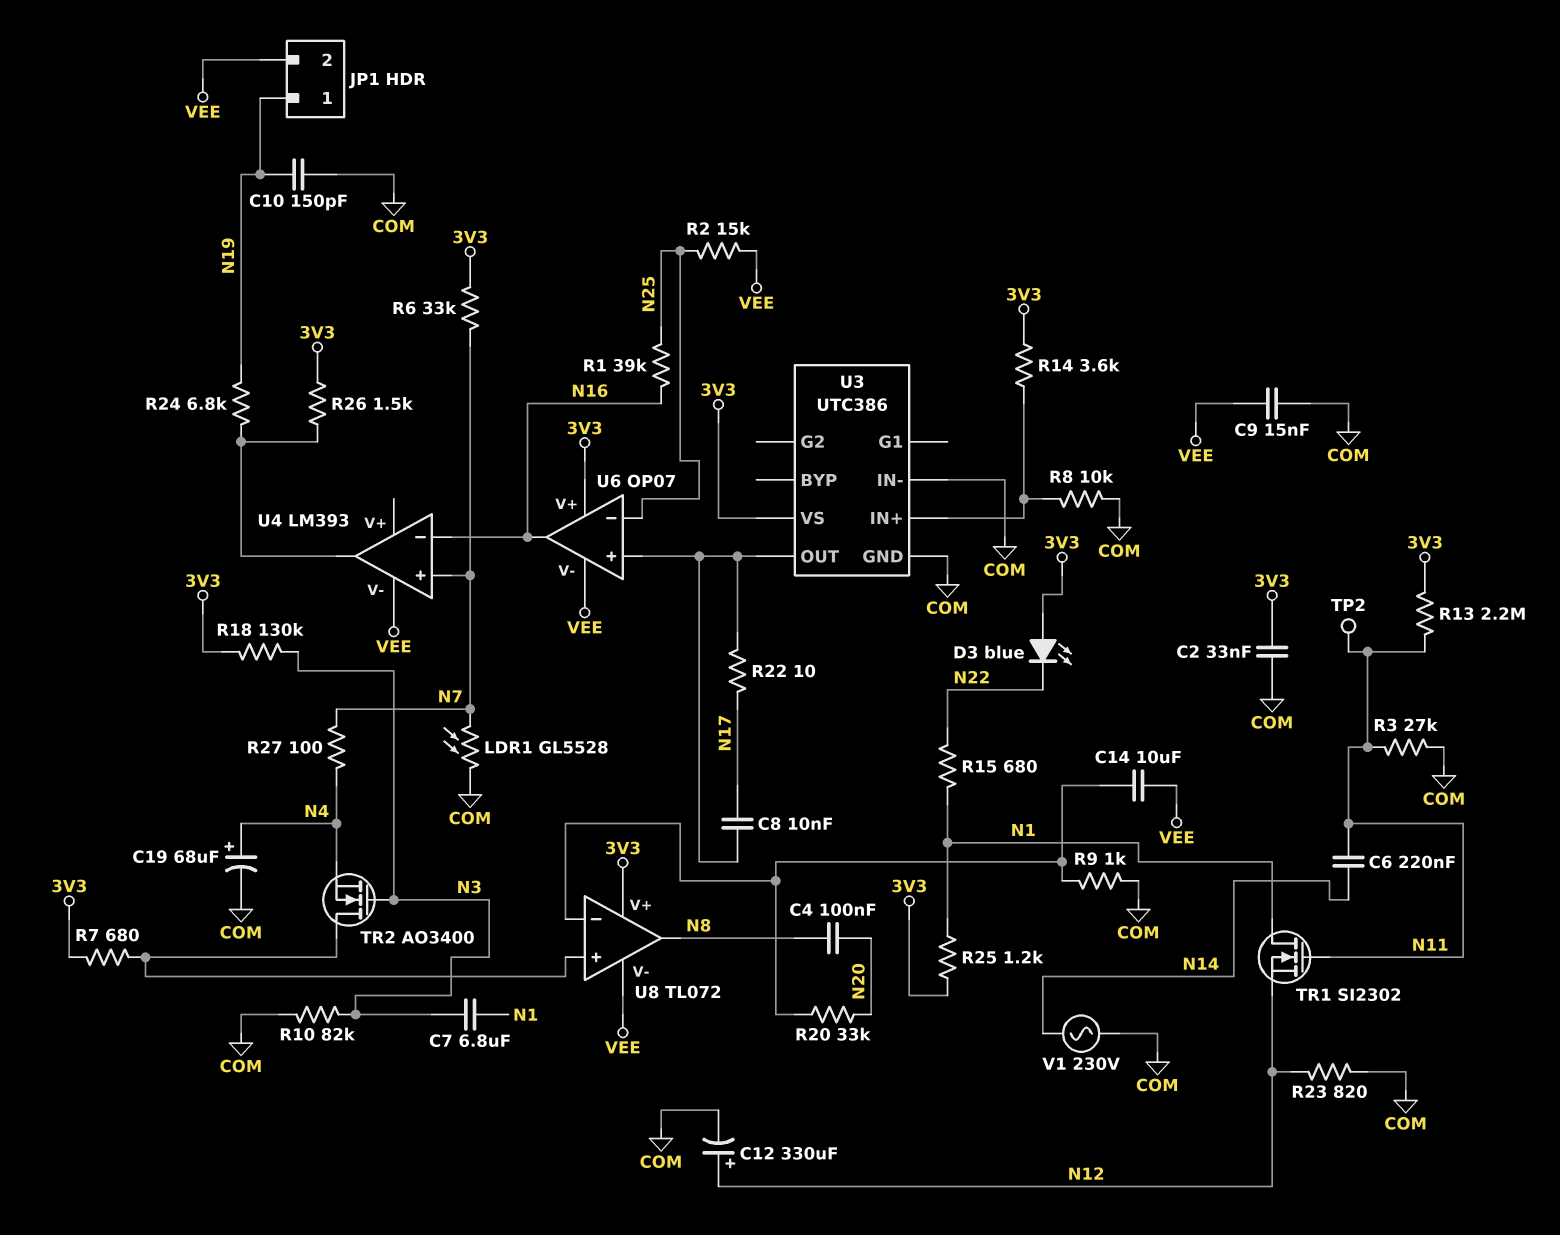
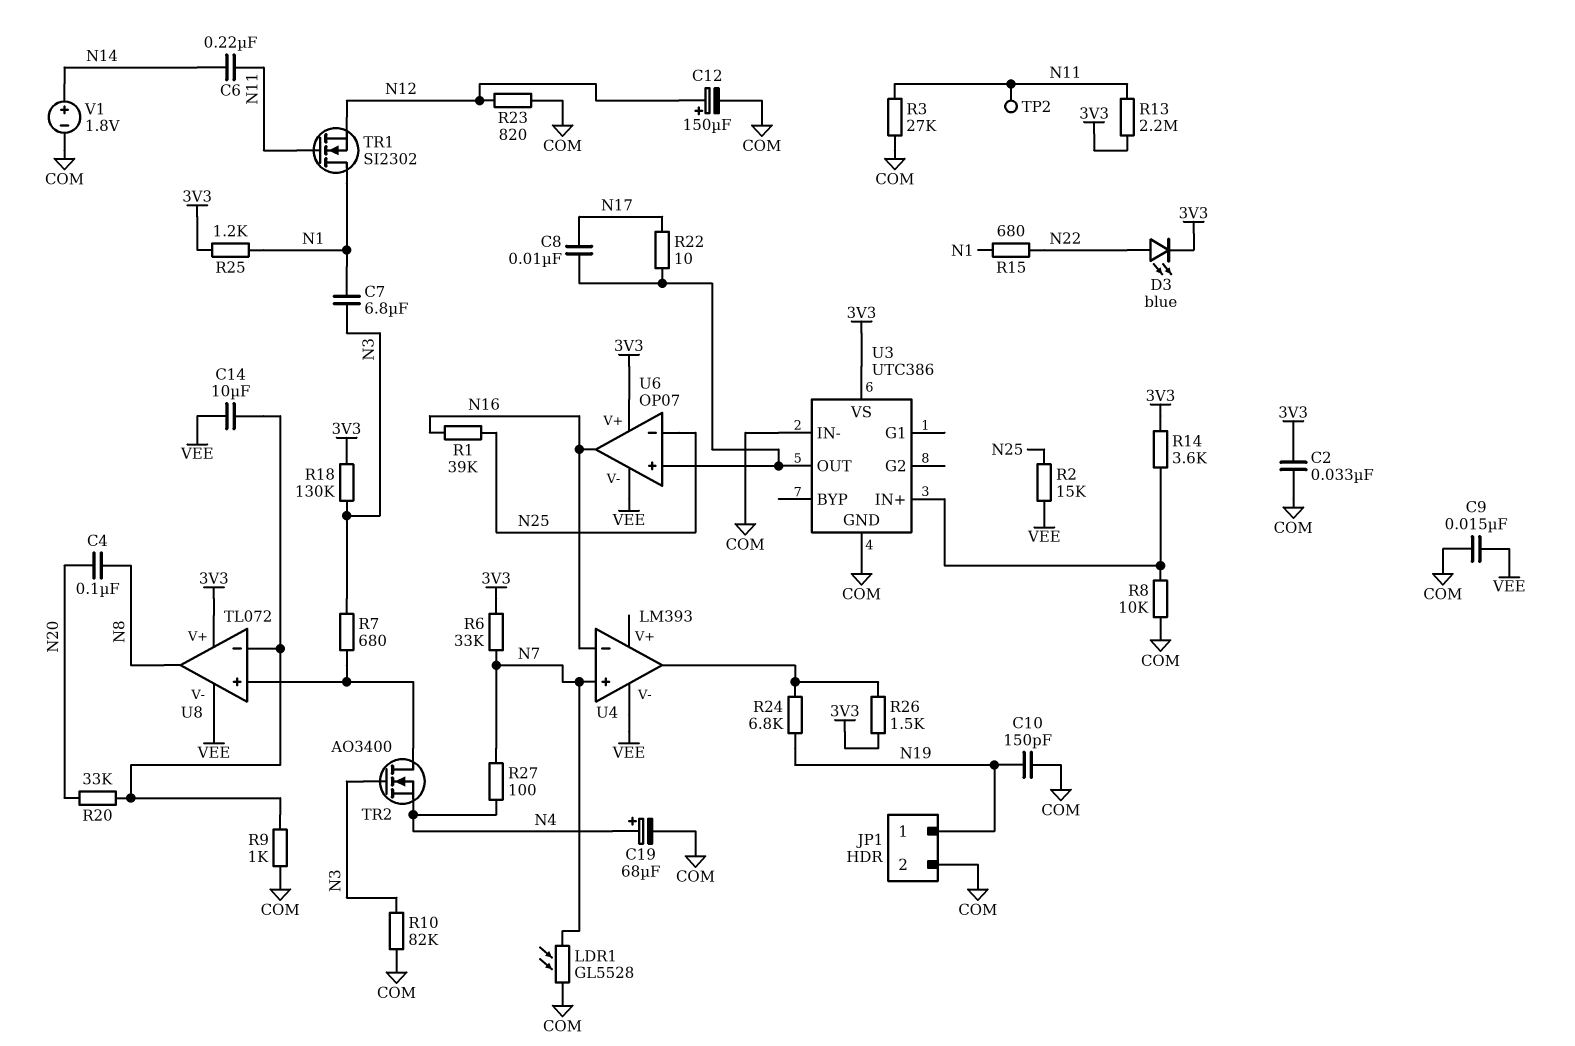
C12: 330uF (plus N12, minus COM) -> 150uF (plus N12, minus COM)
D3: LED blue (A 3V3, K N22) -> LED blue (A N22, K 3V3)
JP1 pin 2: VEE -> COM
R7: 680 (3V3, U8/in+) -> 680 (N3, U8/in+)
V1: AC 230V (COM, N14) -> 1.8V (plus N14, minus COM)

